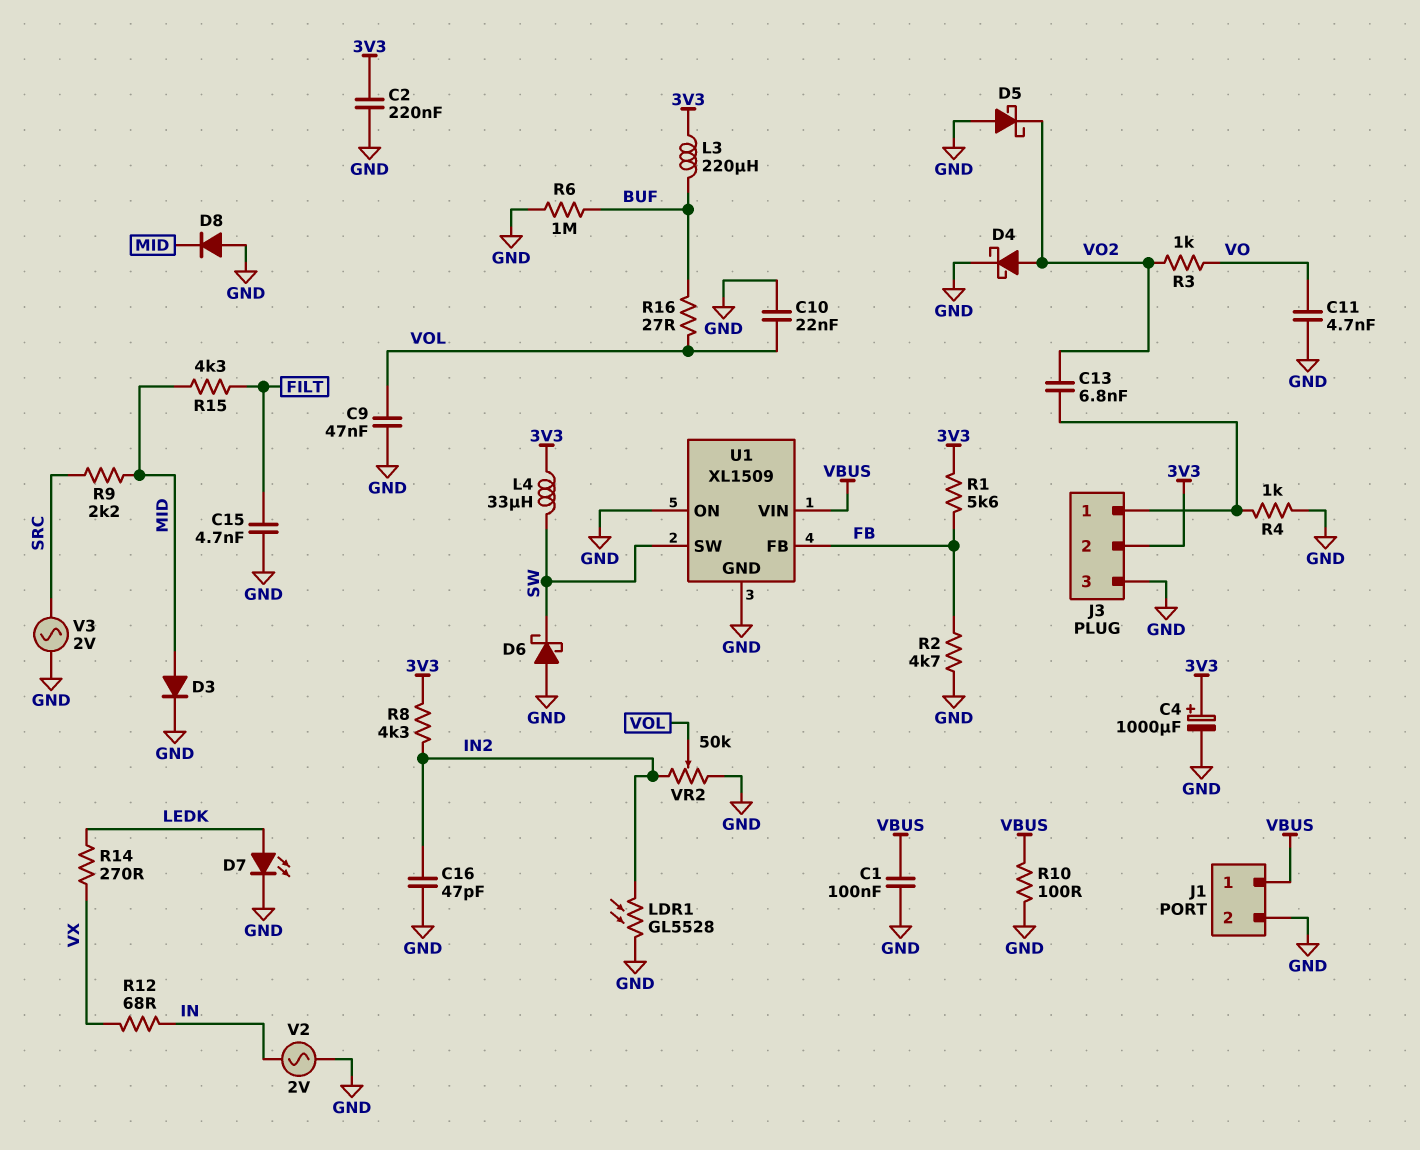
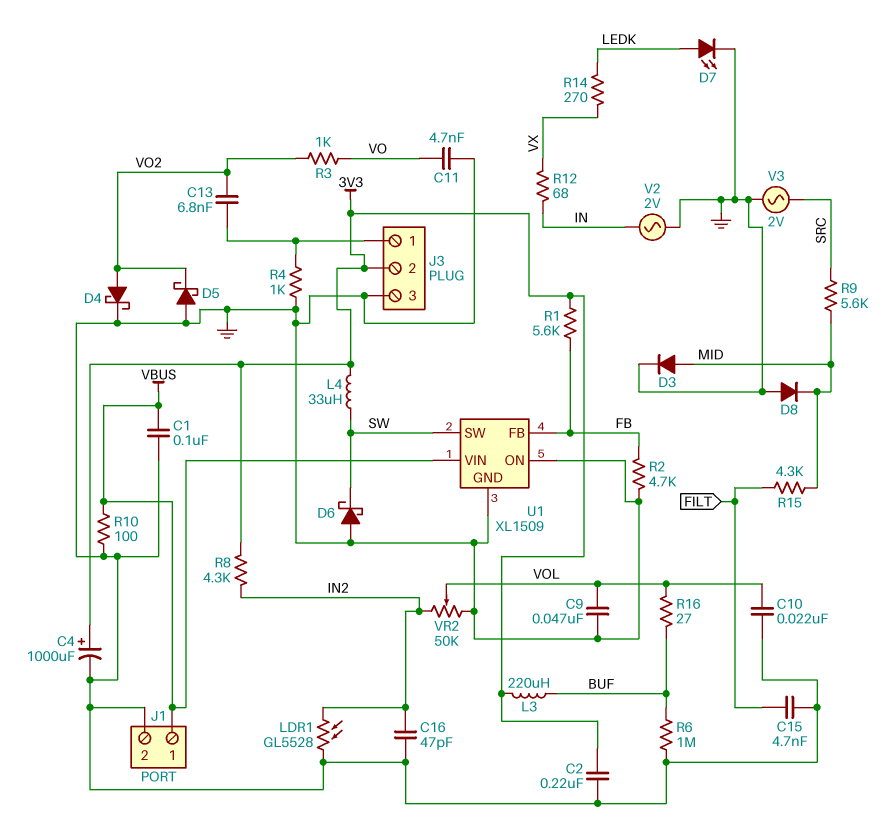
R9: 2.2k (MID, SRC) -> 5.6k (MID, SRC)

